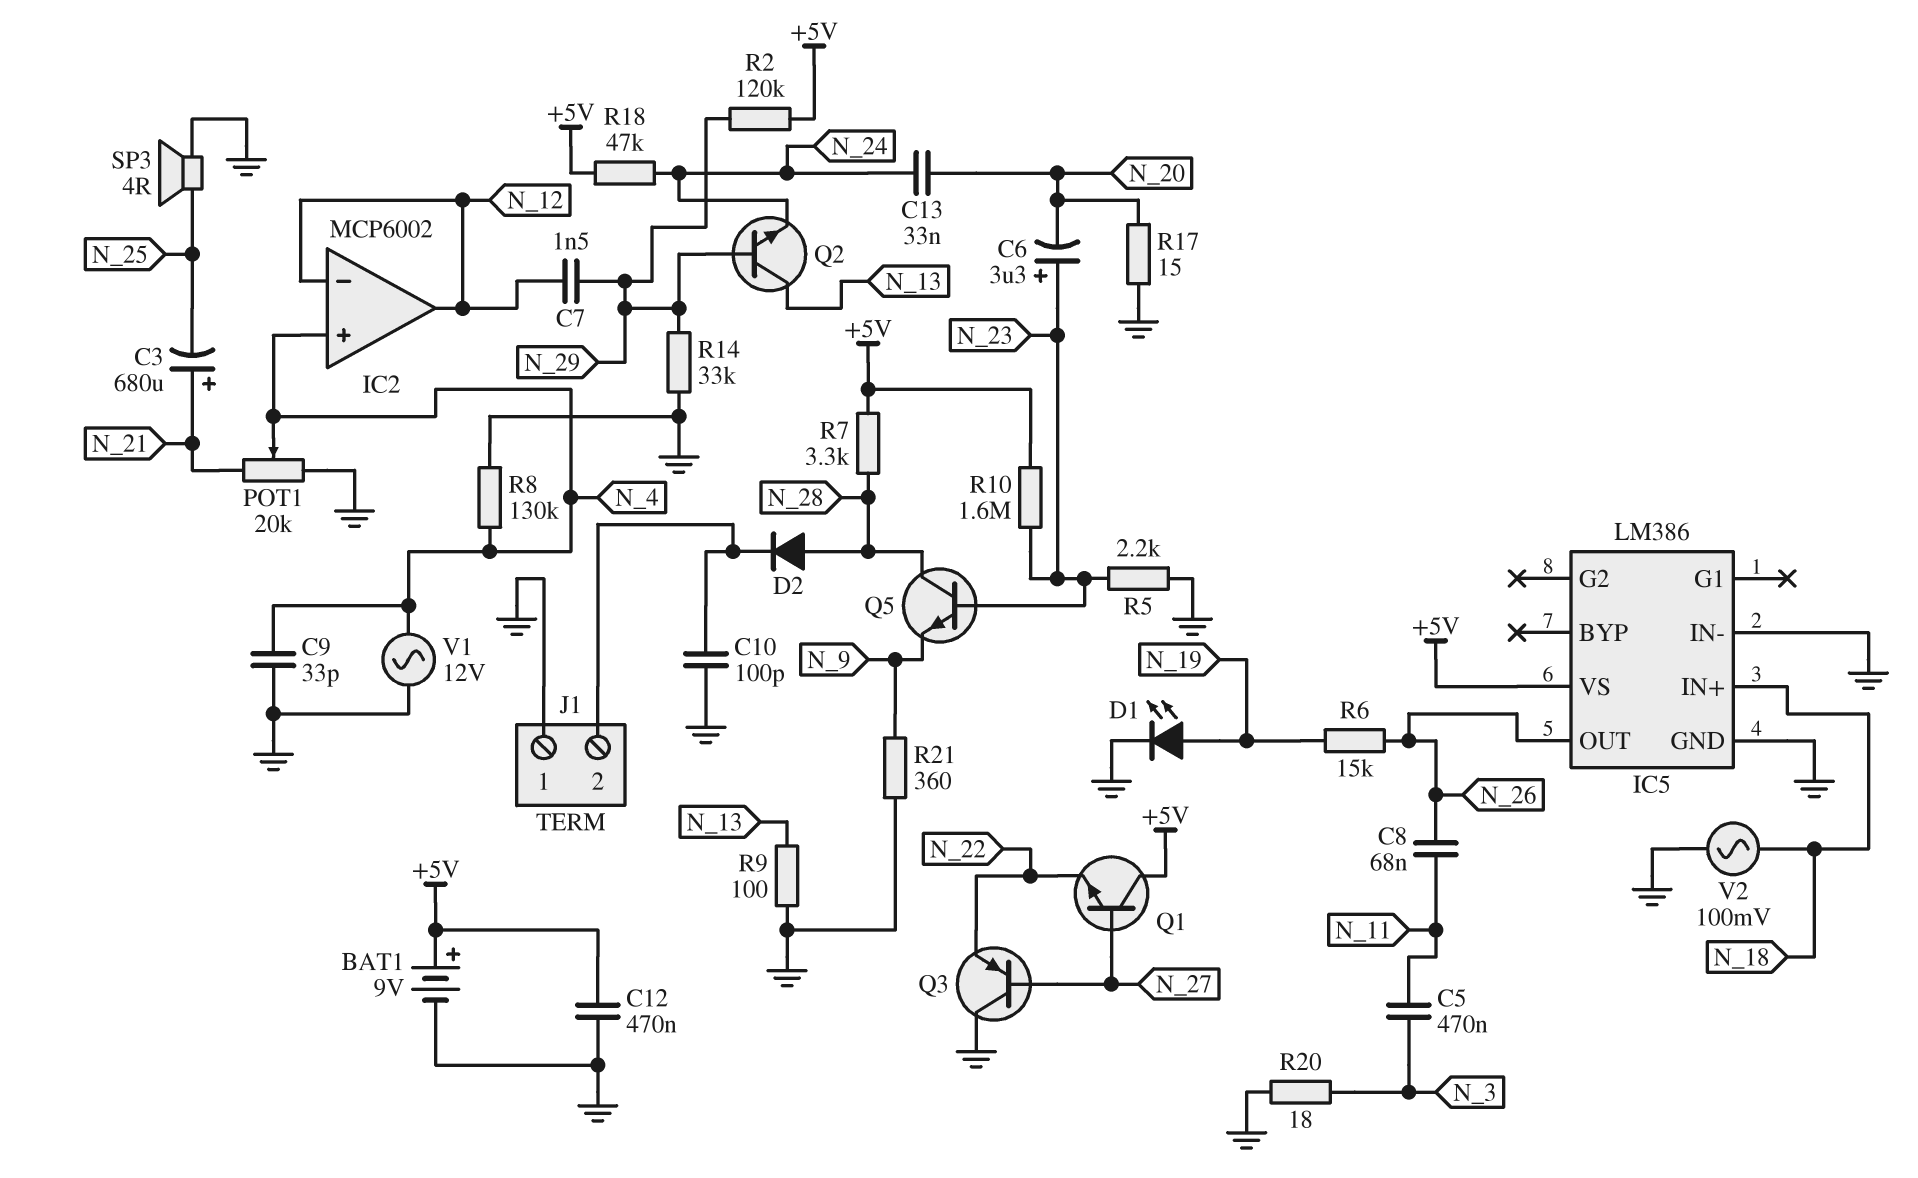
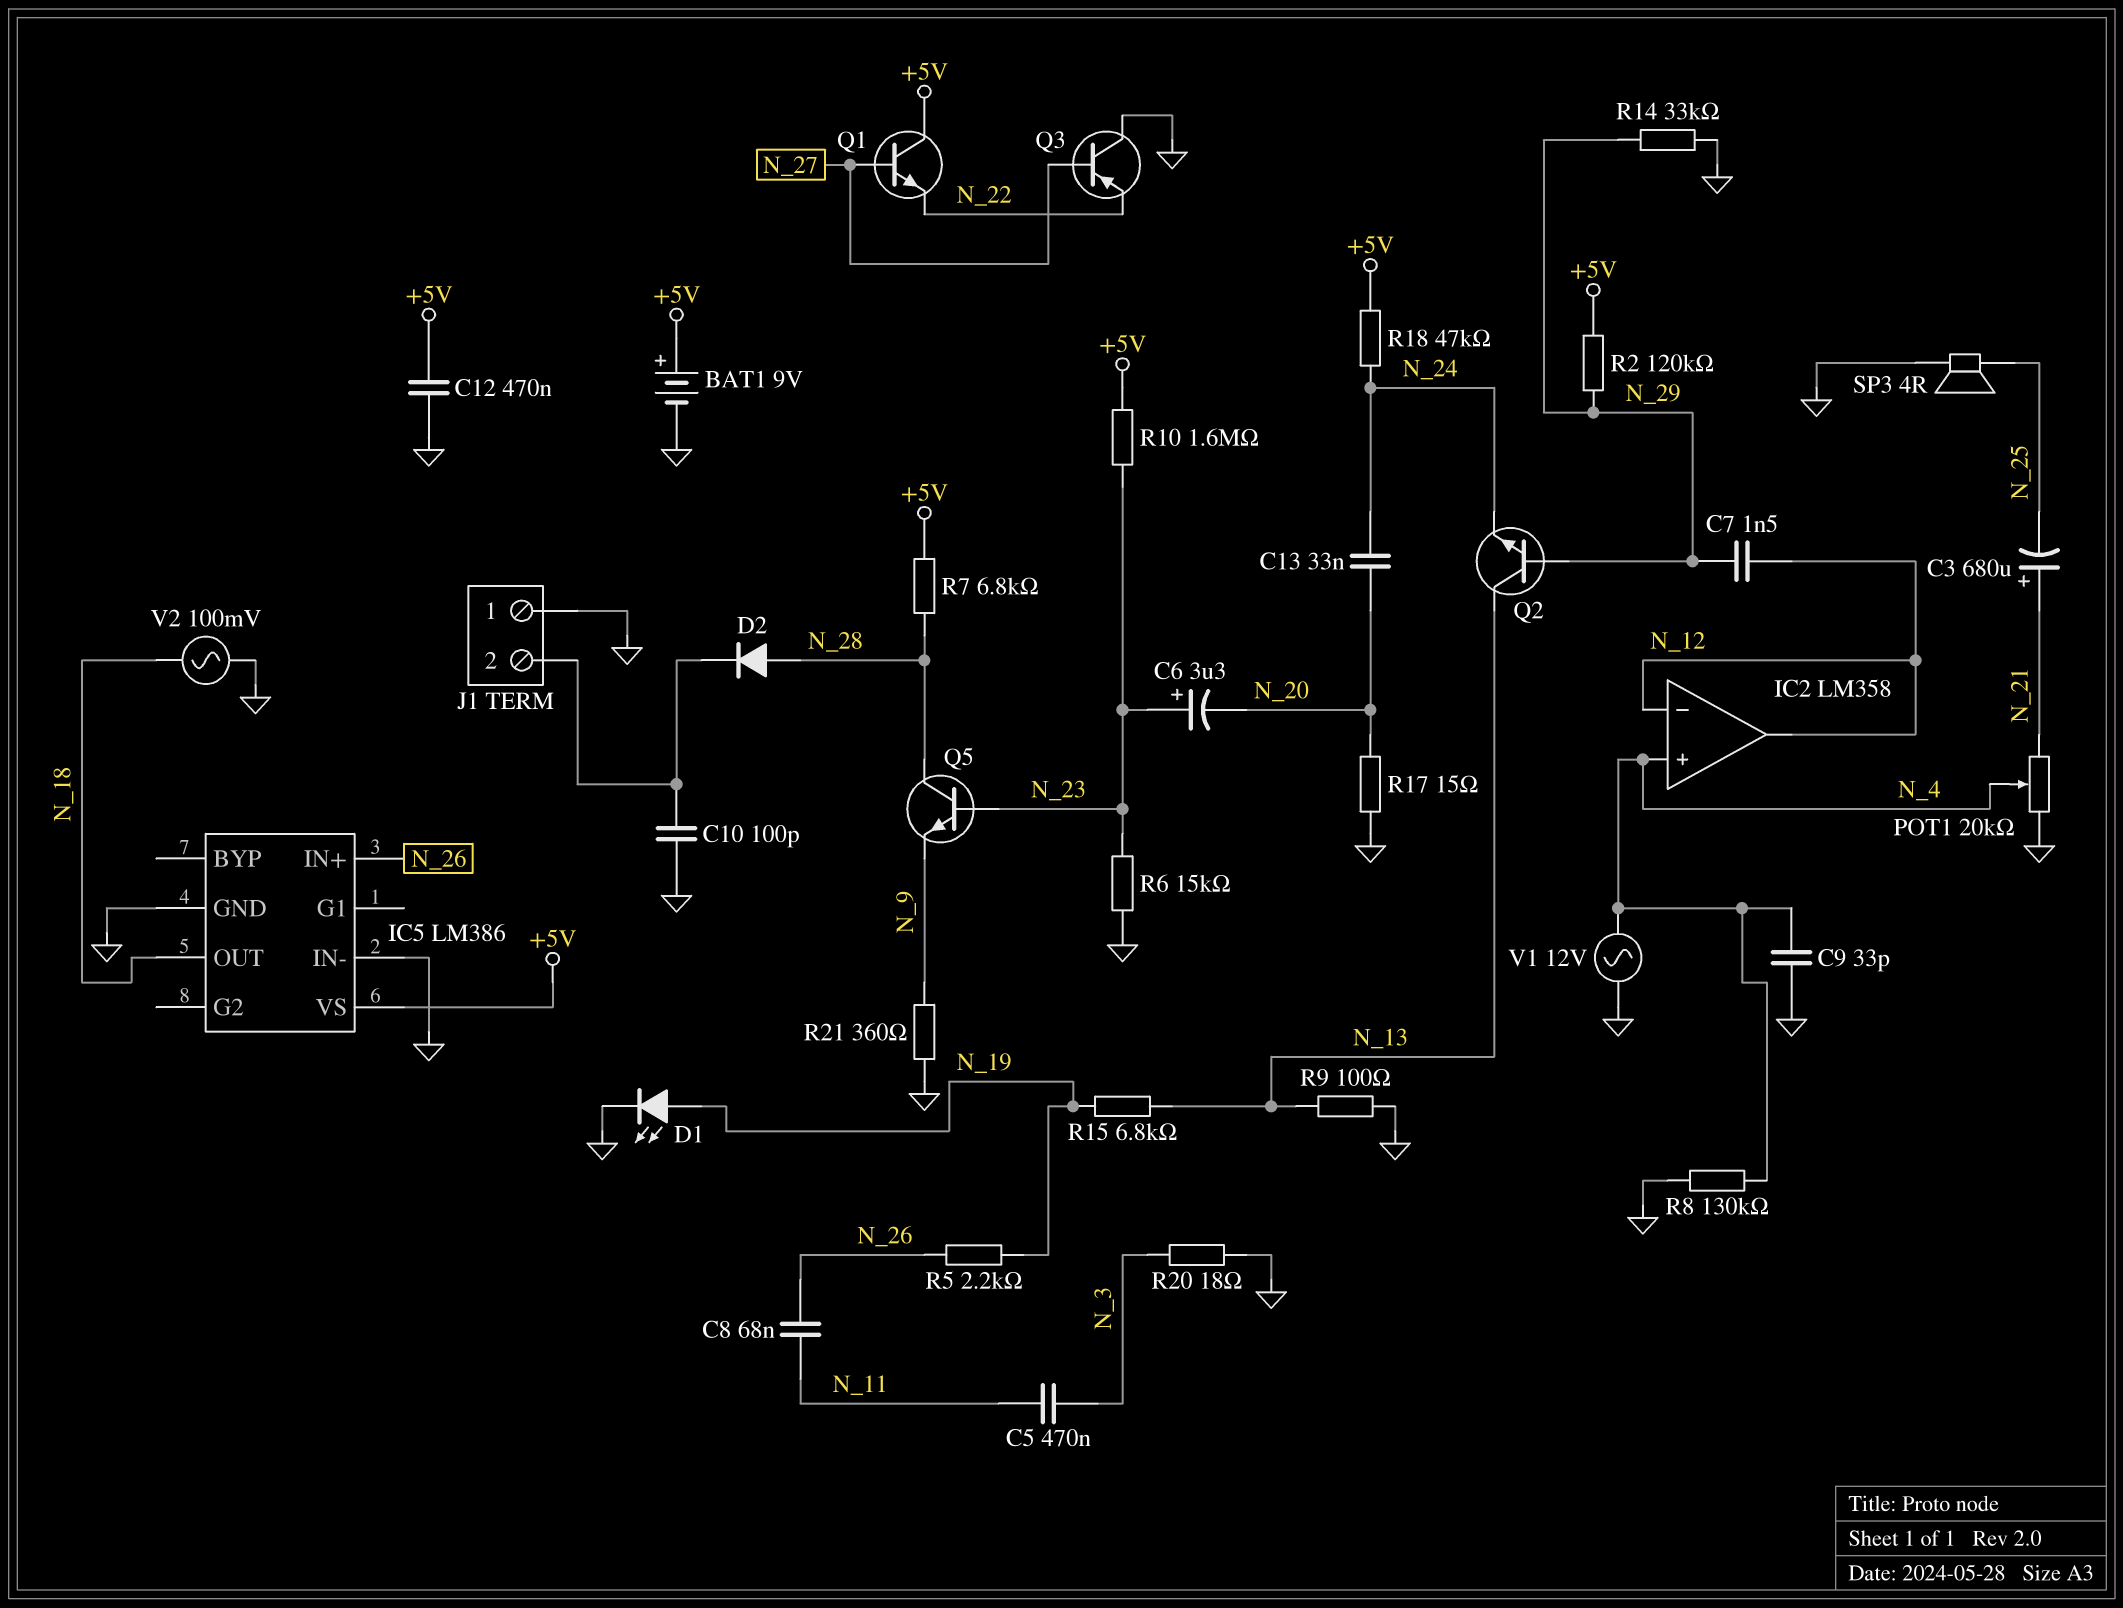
IC2: MCP6002 -> LM358
IC5 pin IN+: N_18 -> N_26
IC5 pin OUT: N_26 -> N_18
R5: 2.2k (GND, N_23) -> 2.2k (N_19, N_26)
R6: 15k (N_19, N_26) -> 15k (GND, N_23)
R7: 3.3k (+5V, N_28) -> 6.8k (+5V, N_28)
R15: none -> 6.8k (N_13, N_19)

